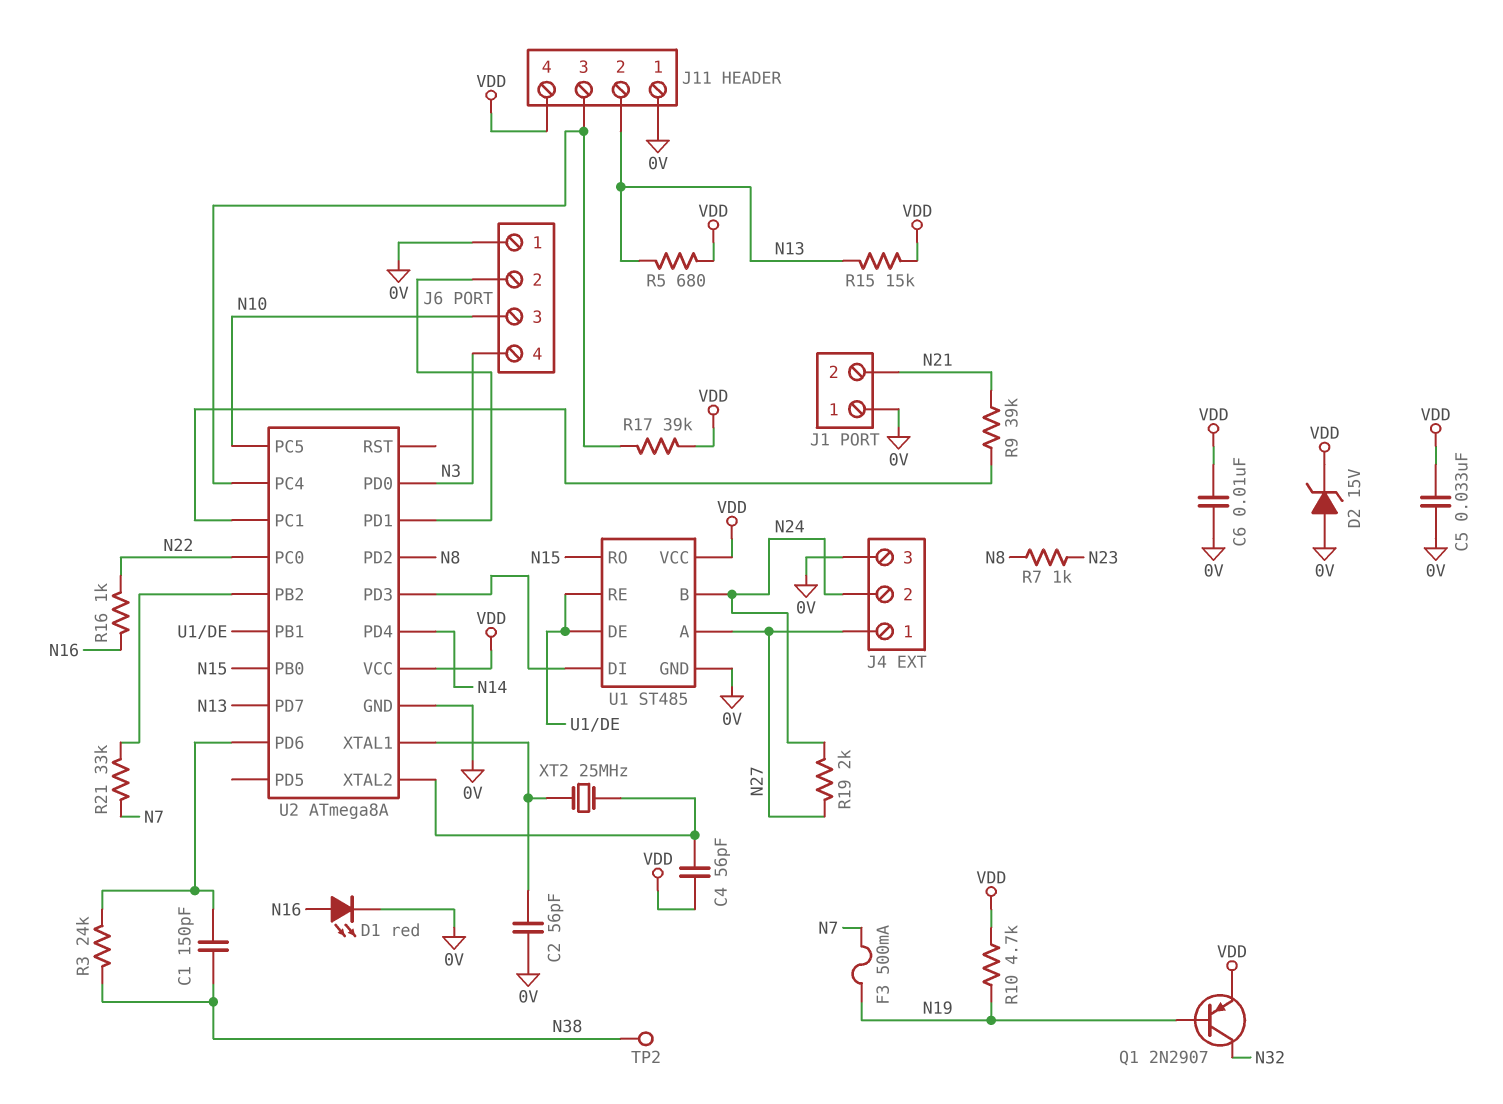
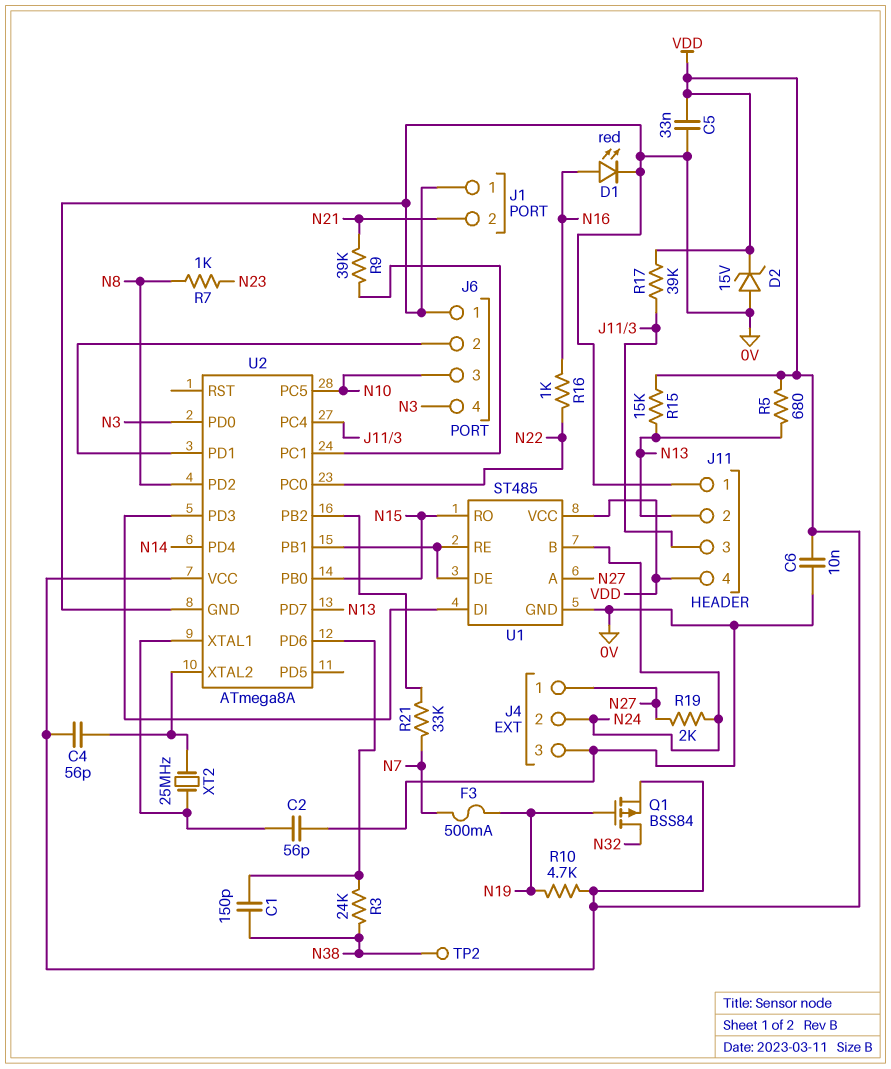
Q1: PNP 2N2907 (B N19, C N32, E VDD) -> PMOS BSS84 (G N19, D N32, S VDD)

